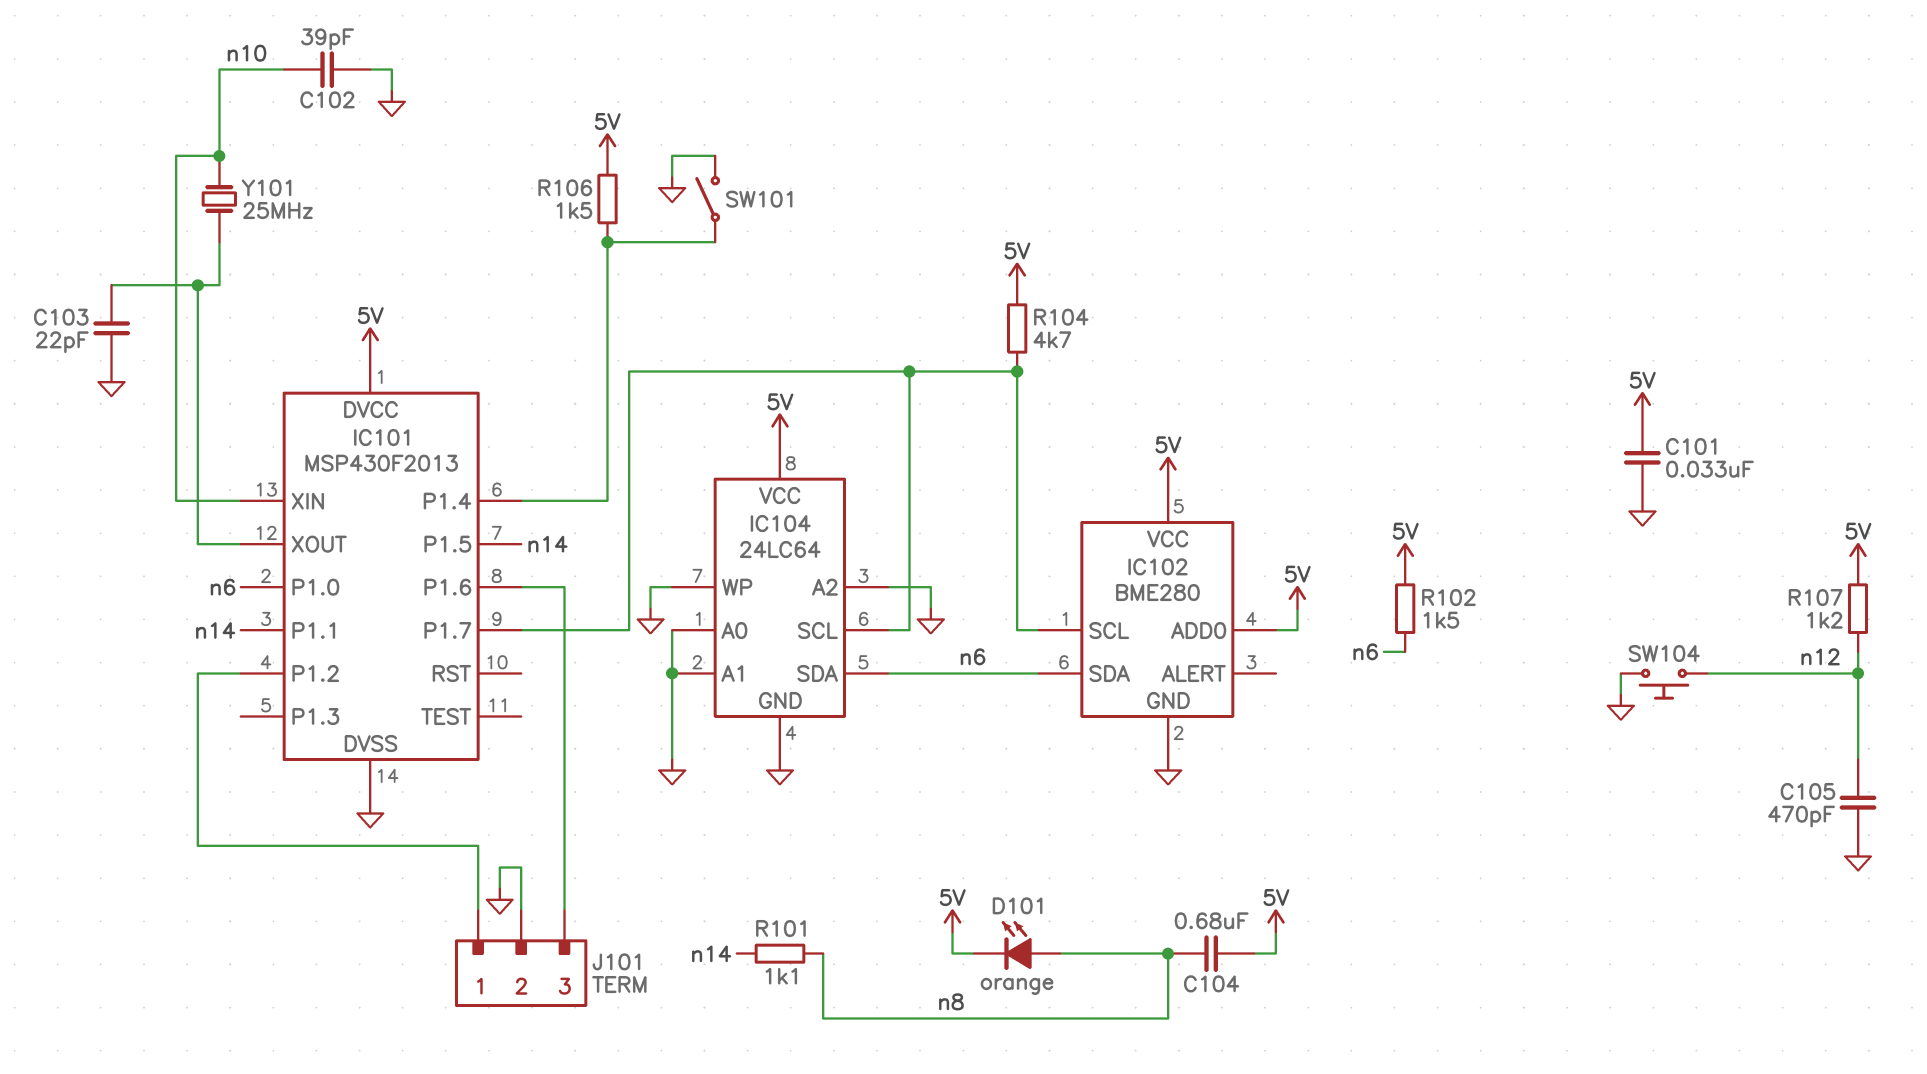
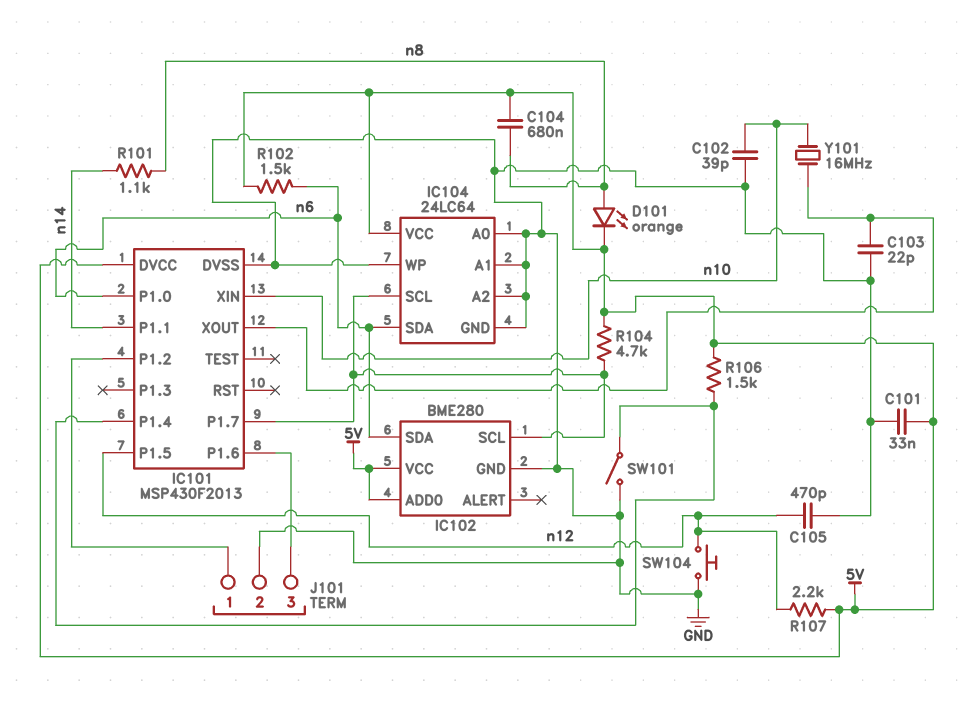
IC101 pin P1.5: n14 -> n12
R107: 1.2k (5V, n12) -> 2.2k (5V, n12)
Y101: 25MHz (IC101/XOUT, n10) -> 16MHz (IC101/XOUT, n10)

